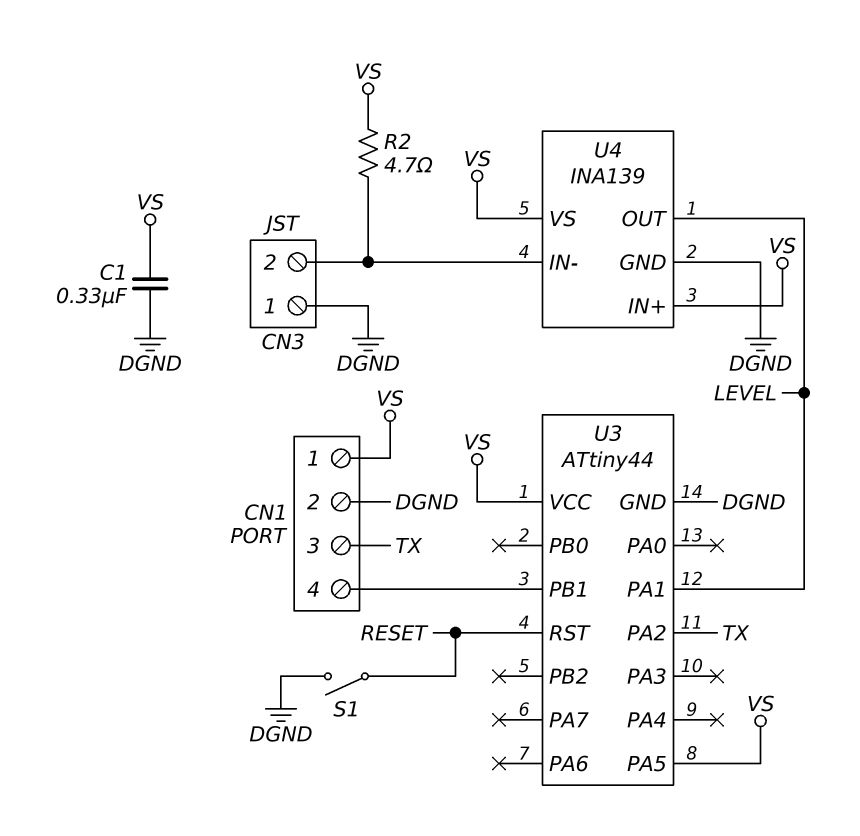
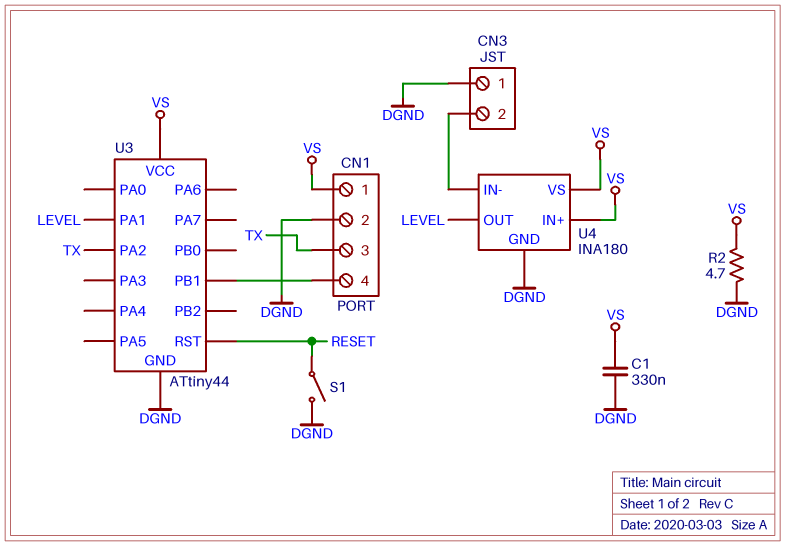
R2: 4.7 (CN3/2, VS) -> 4.7 (DGND, VS)
U3 pin PA5: VS -> none
U4: INA139 -> INA180

